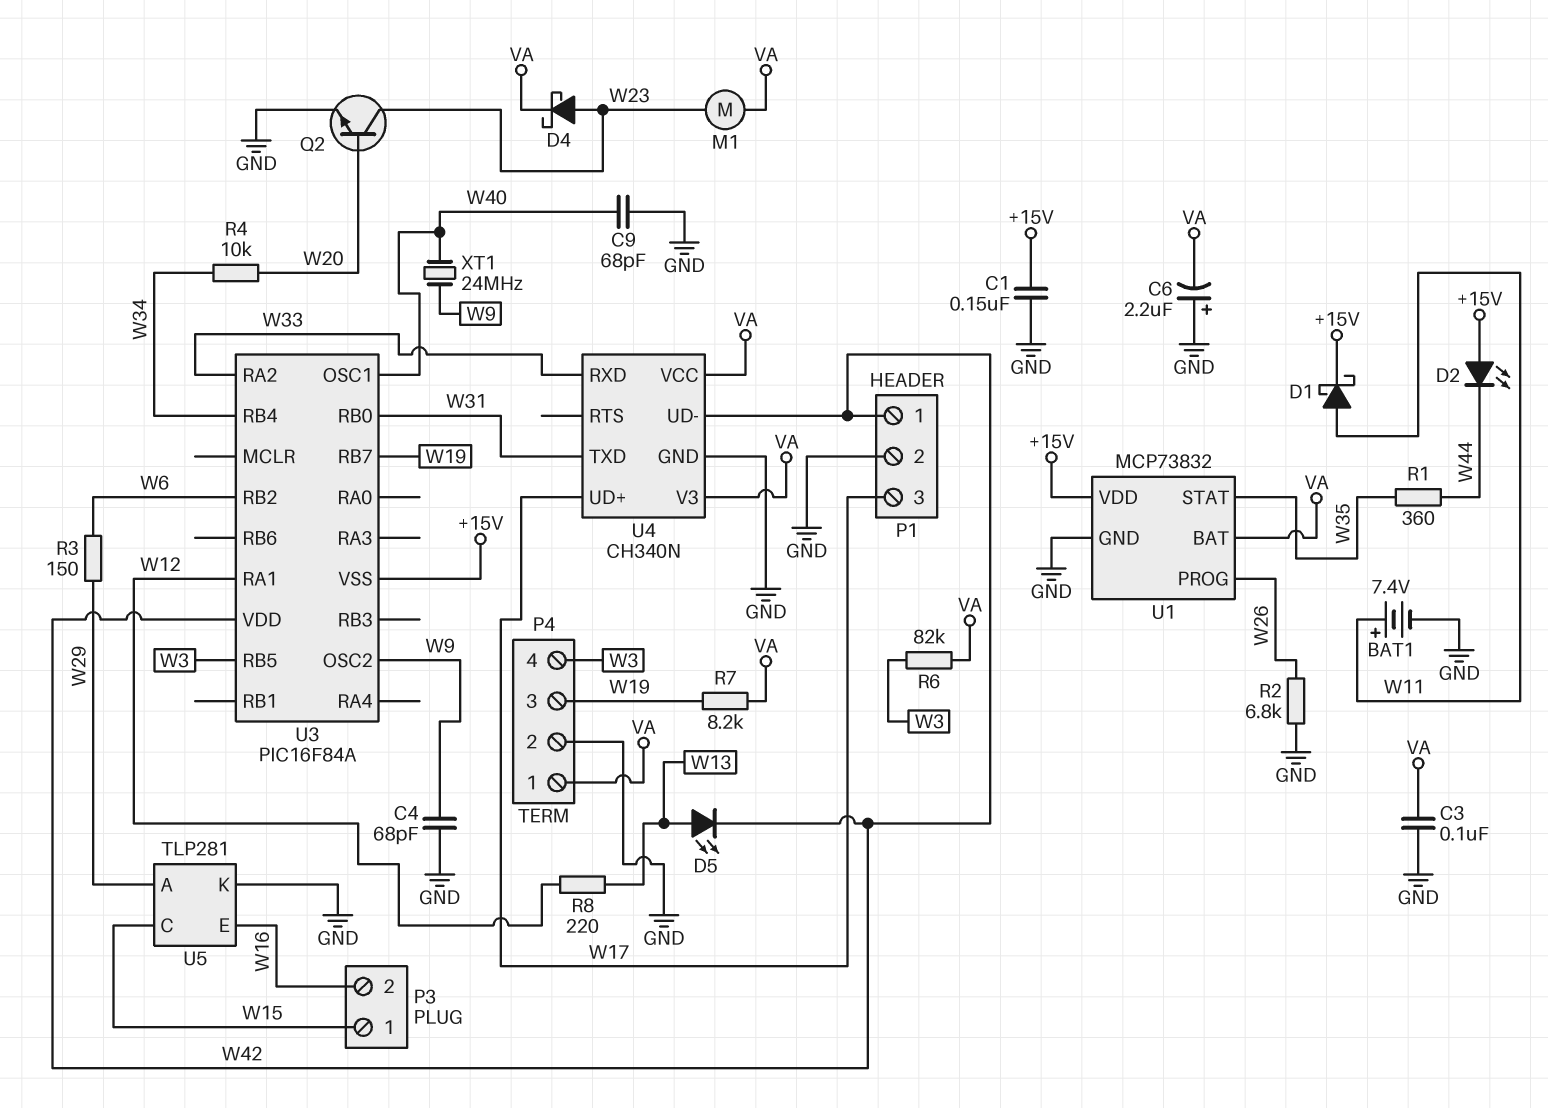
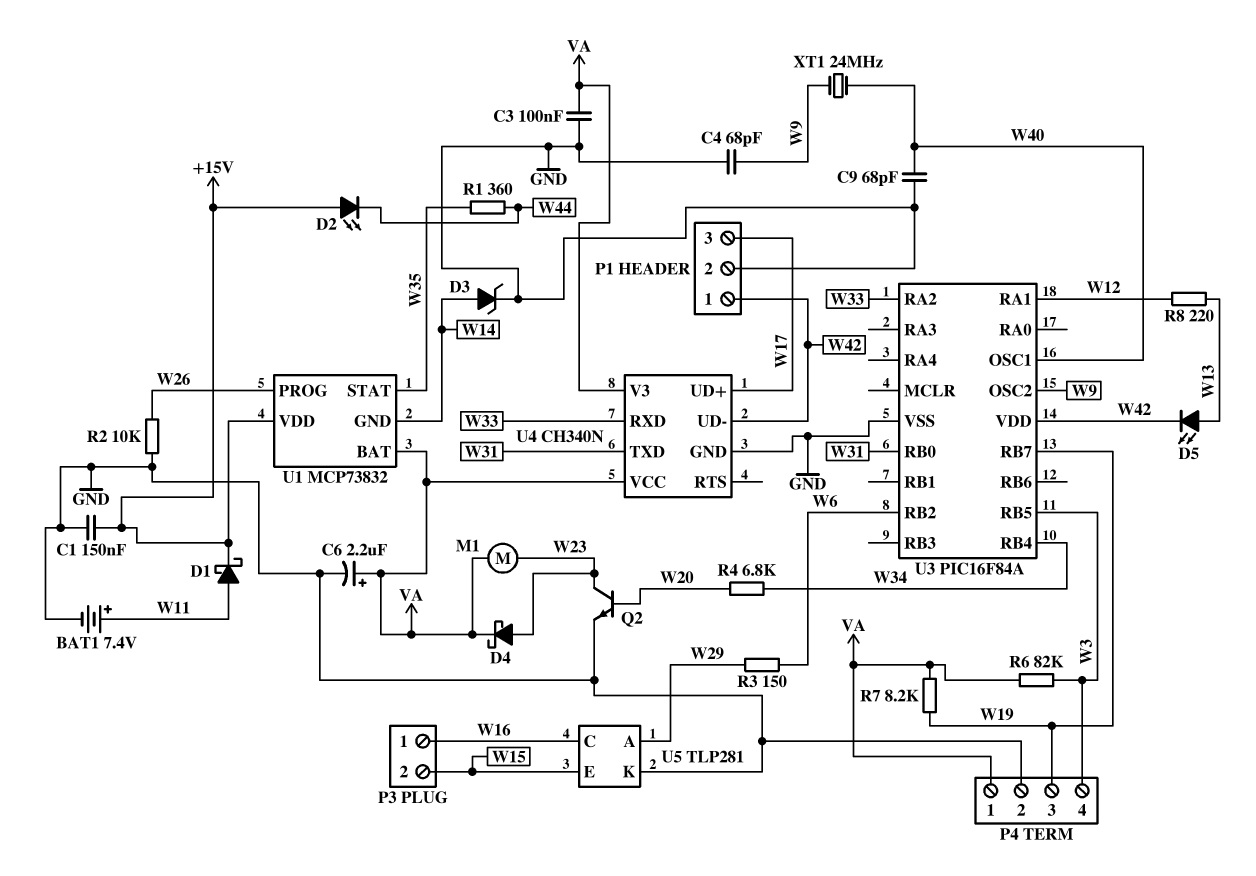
C6: 2.2uF (plus GND, minus VA) -> 2.2uF (plus VA, minus GND)
D3: none -> zener (A W14, K GND)
P3 pin 1: W15 -> W16
P3 pin 2: W16 -> W15
R2: 6.8k (GND, W26) -> 10k (GND, W26)
R4: 10k (W20, W34) -> 6.8k (W20, W34)
U1 pin GND: GND -> W14
U3 pin VSS: +15V -> GND
U5 pin C: W15 -> W16
U5 pin E: W16 -> W15

